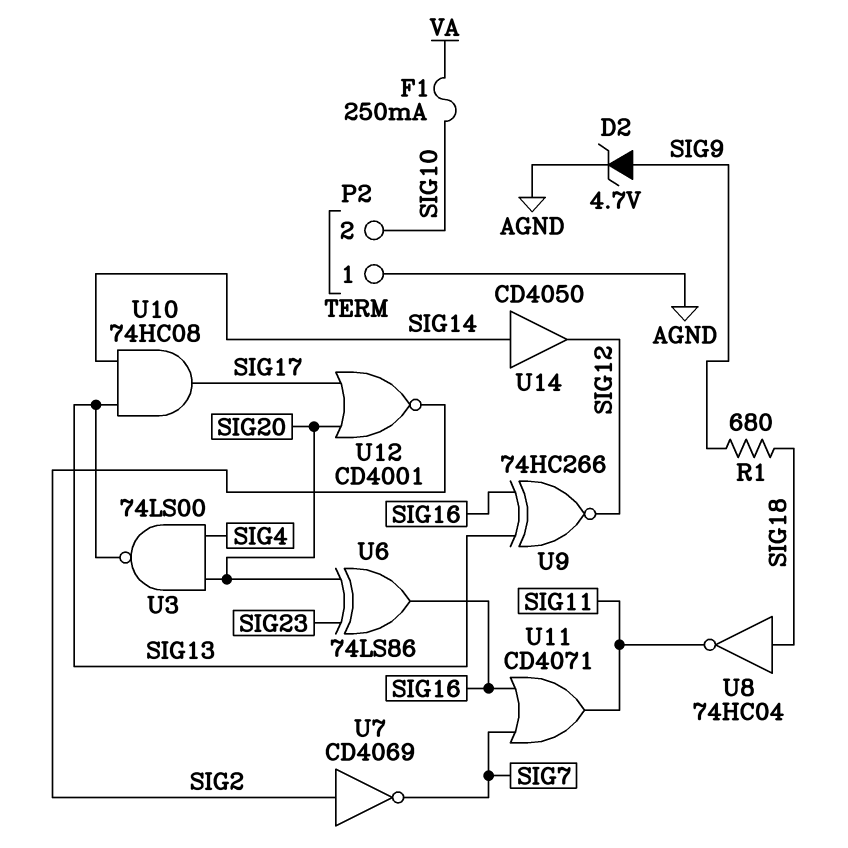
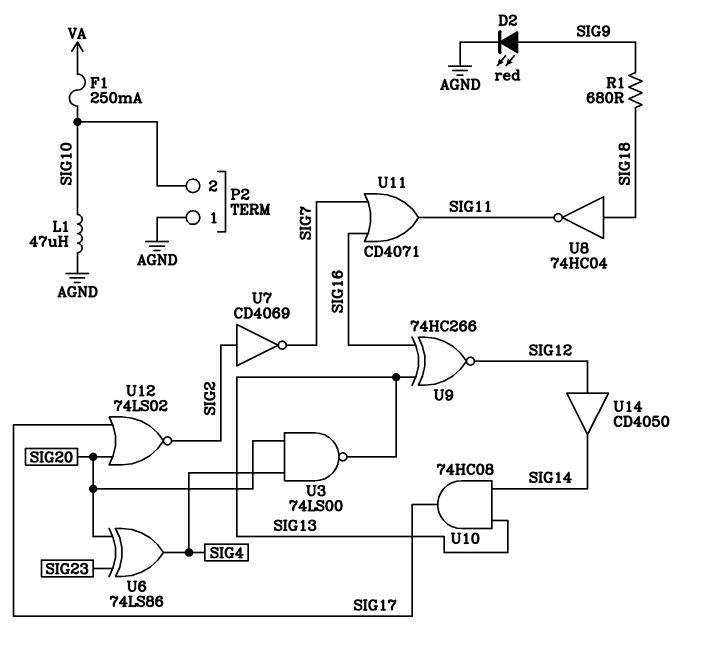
D2: zener 4.7V (A SIG9, K AGND) -> LED red (A SIG9, K AGND)
L1: none -> 47uH (AGND, SIG10)
U6: XOR 74LS86 (in SIG20, in SIG23, out SIG16) -> XOR 74LS86 (in SIG20, in SIG23, out SIG4)
U12: NOR CD4001 (in SIG17, in SIG20, out SIG2) -> NOR 74LS02 (in SIG17, in SIG20, out SIG2)
U14: buffer CD4050 (in SIG14, out SIG12) -> buffer CD4050 (in SIG12, out SIG14)

